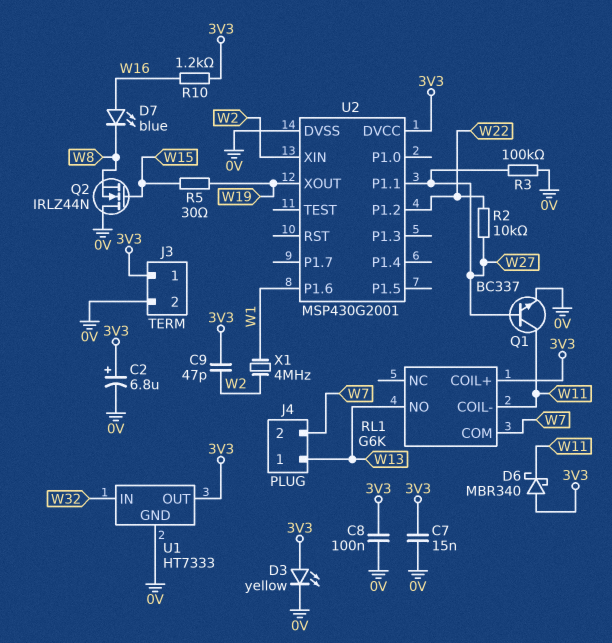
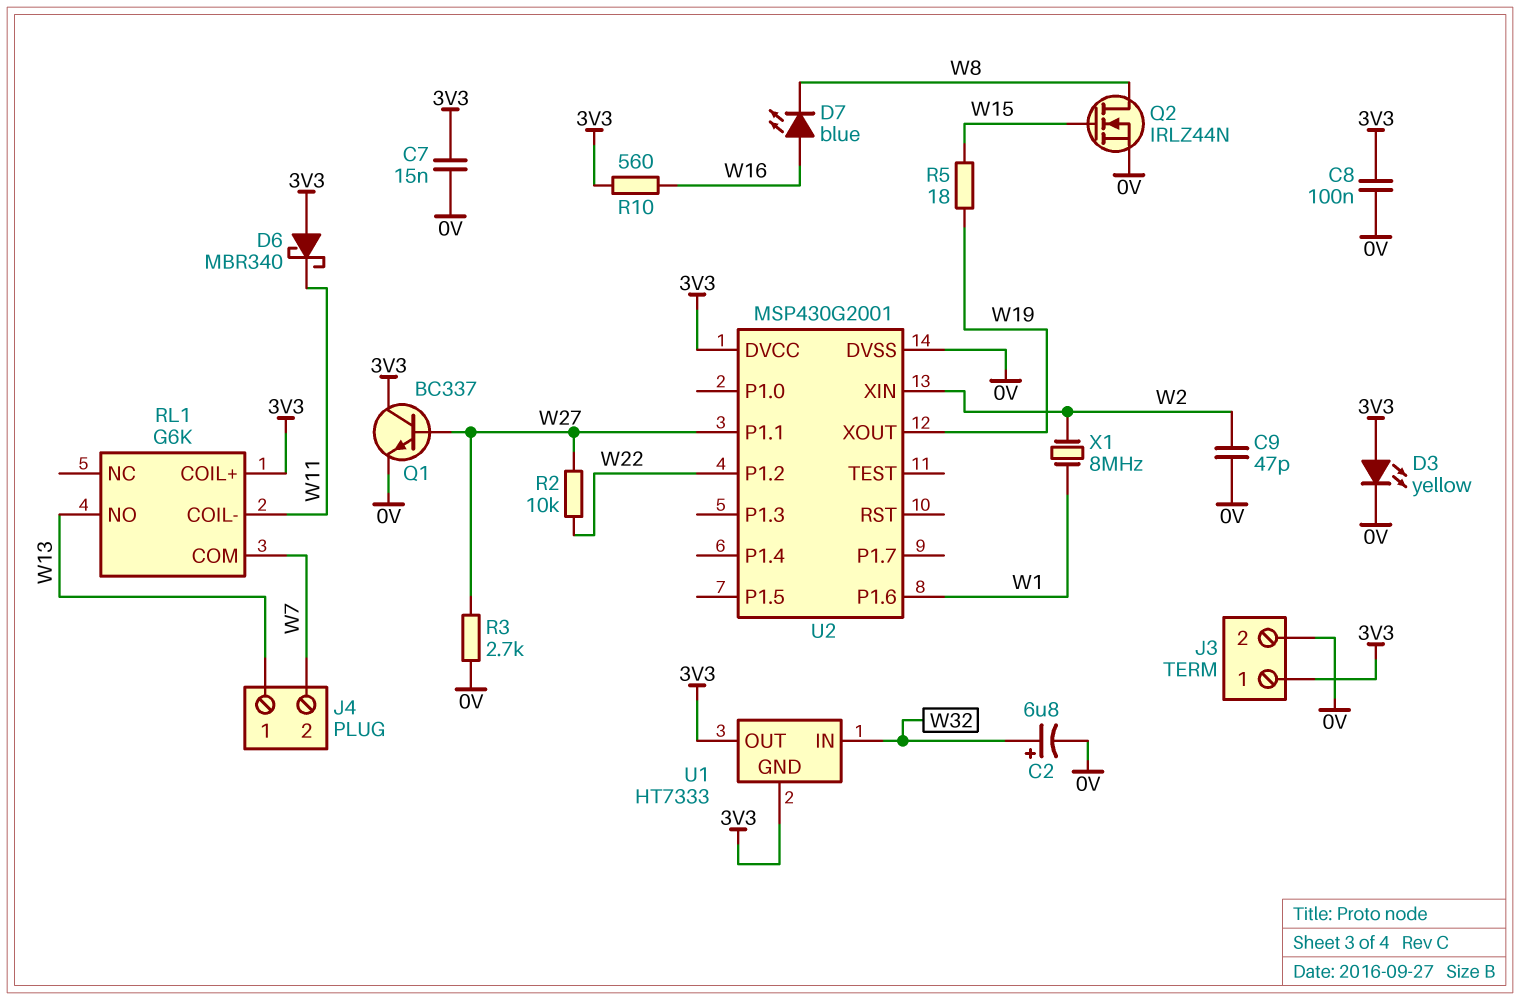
C2: 6.8uF (plus 3V3, minus 0V) -> 6.8uF (plus W32, minus 0V)
C9: 47pF (3V3, W2) -> 47pF (0V, W2)
Q1: NPN BC337 (B W27, C W11, E 0V) -> NPN BC337 (B W27, C 3V3, E 0V)
Q2: NMOS IRLZ44N (G W15, D 0V, S W8) -> NMOS IRLZ44N (G W15, D W8, S 0V)
R3: 100k (0V, W27) -> 2.7k (0V, W27)
R5: 30 (W15, W19) -> 18 (W15, W19)
R10: 1.2k (3V3, W16) -> 560 (3V3, W16)
U1 pin GND: 0V -> 3V3
X1: 4MHz (W1, W2) -> 8MHz (W1, W2)

